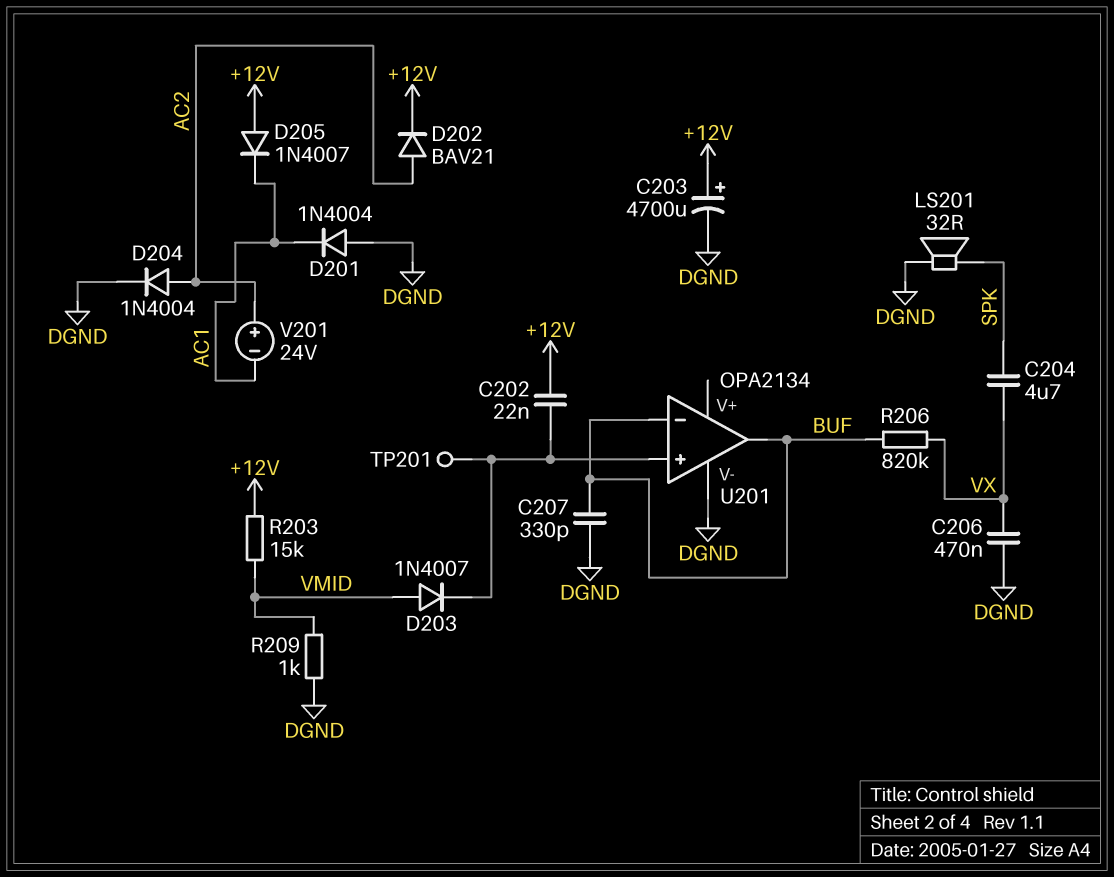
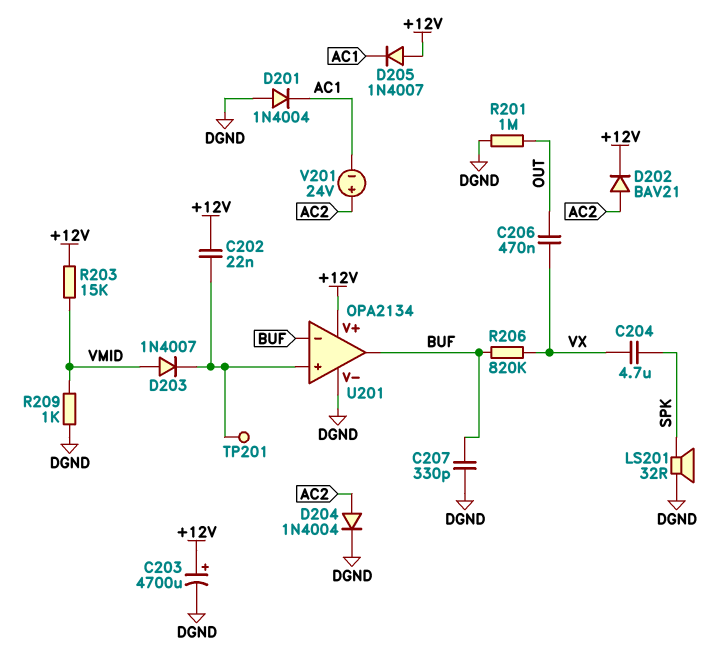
C206: 470nF (DGND, VX) -> 470nF (OUT, VX)
R201: none -> 1M (DGND, OUT)
U201 pin V+: none -> +12V

